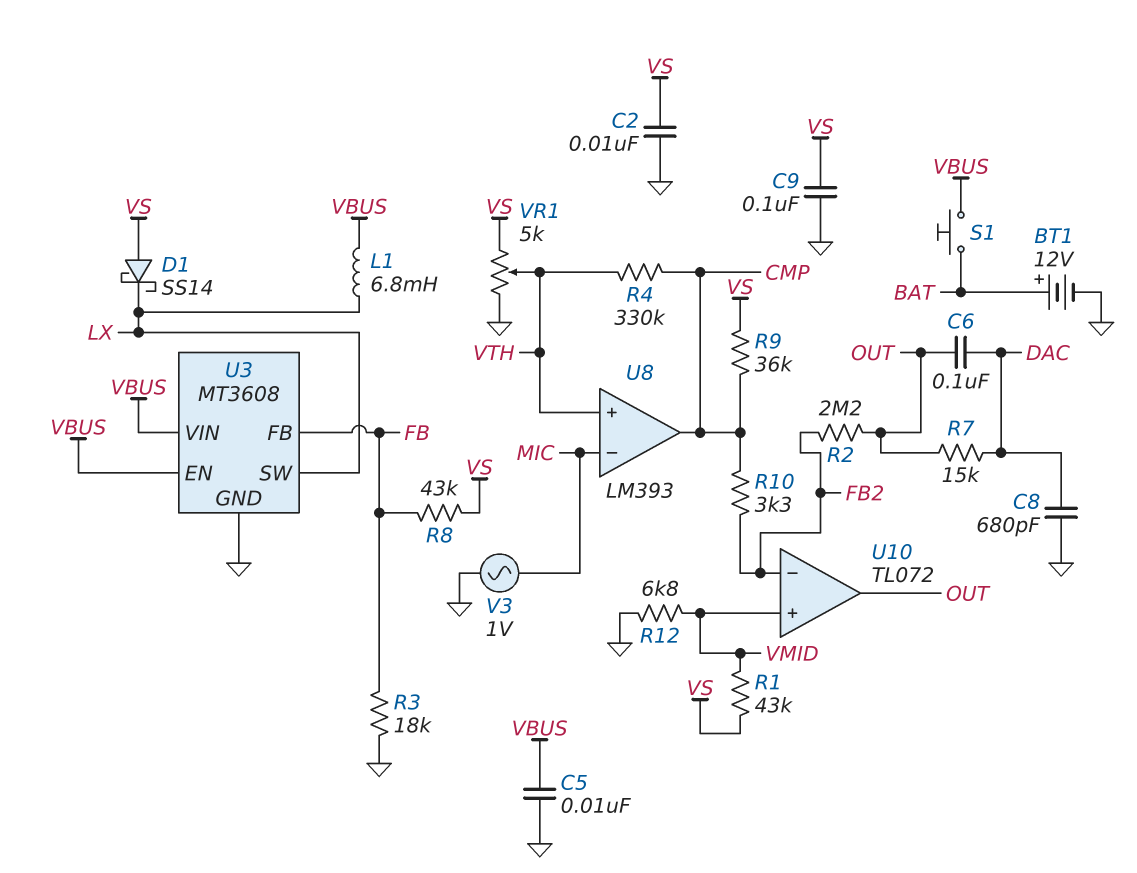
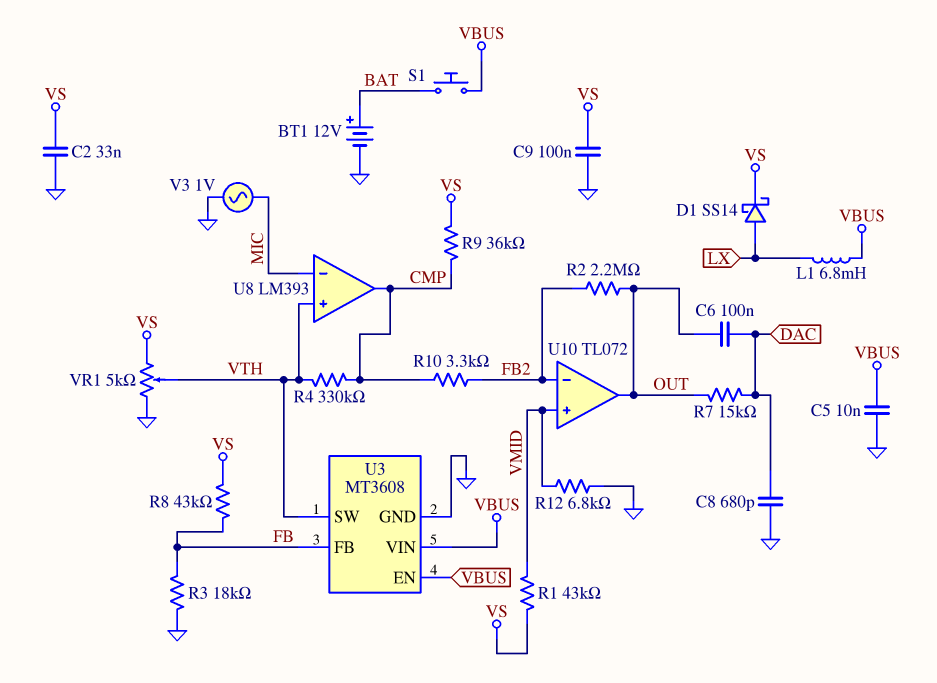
C2: 10nF (GND, VS) -> 33nF (GND, VS)
D1: schottky SS14 (A VS, K LX) -> schottky SS14 (A LX, K VS)
U3 pin SW: LX -> VTH

